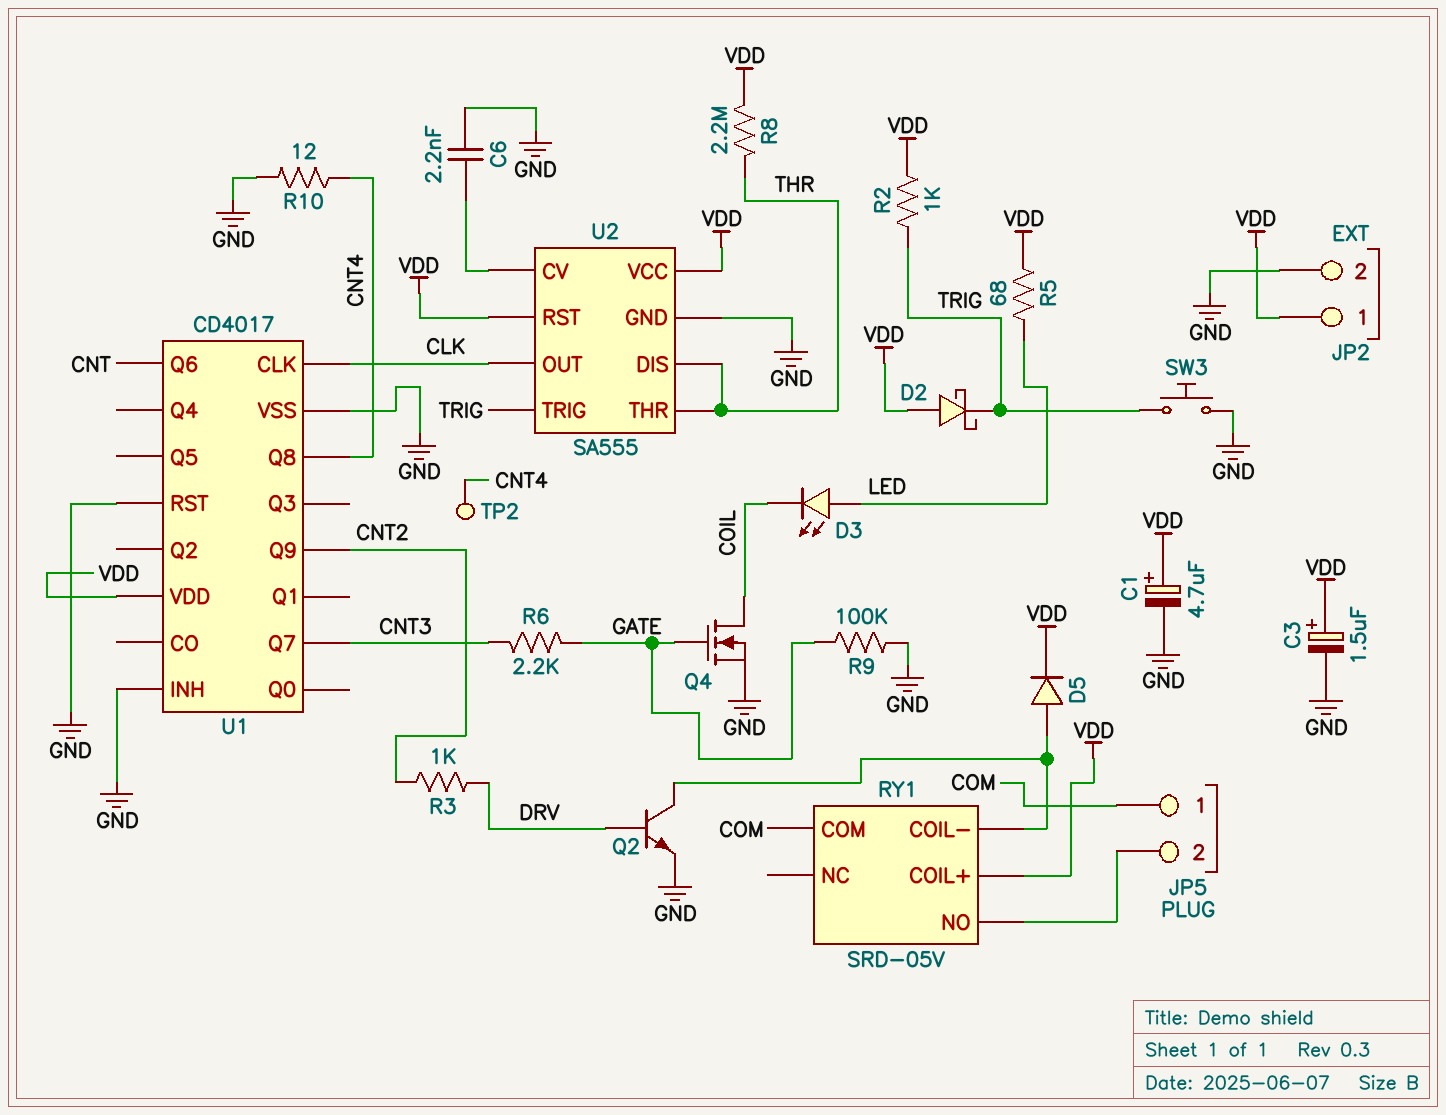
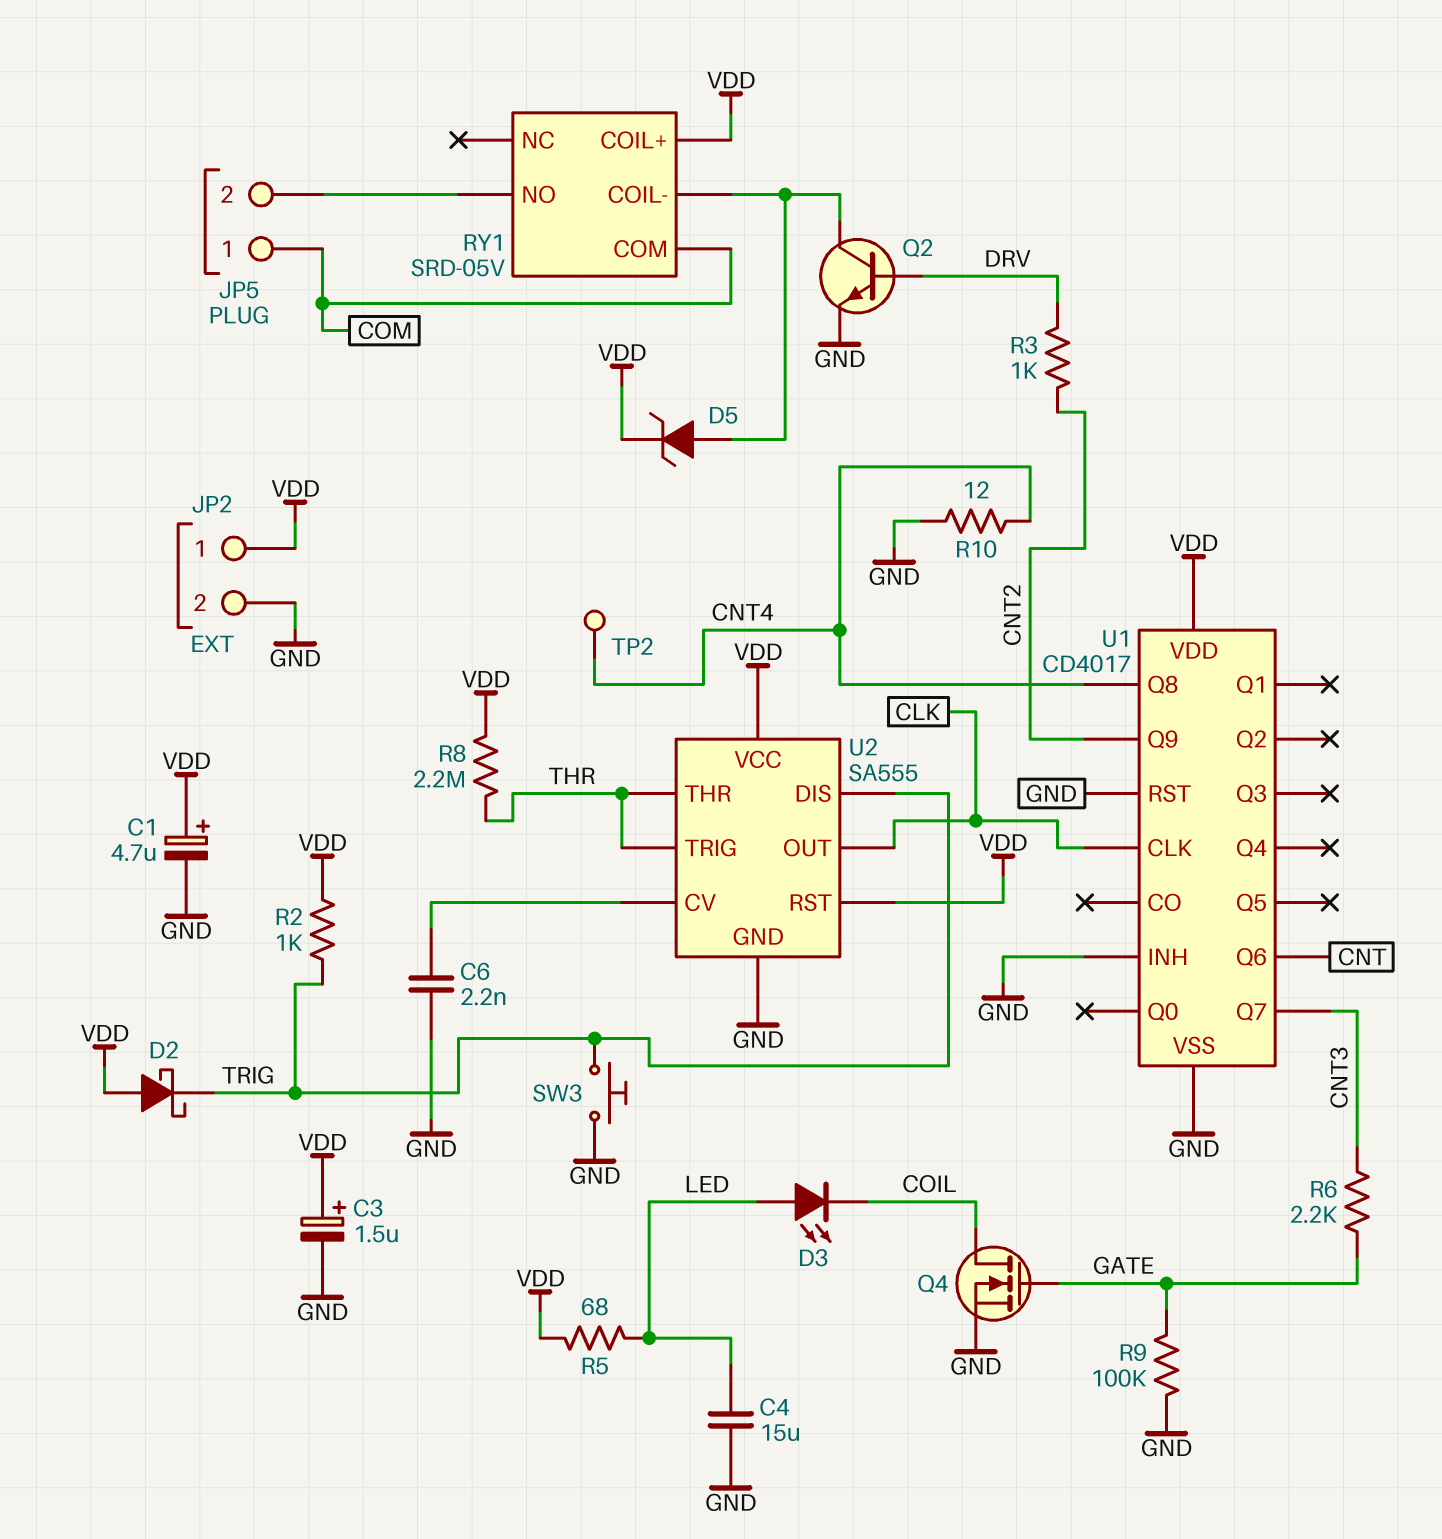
C4: none -> 15uF (GND, LED)
D5: diode (A RY1/COIL-, K VDD) -> zener (A RY1/COIL-, K VDD)
U2 pin DIS: THR -> TRIG
U2 pin TRIG: TRIG -> THR

